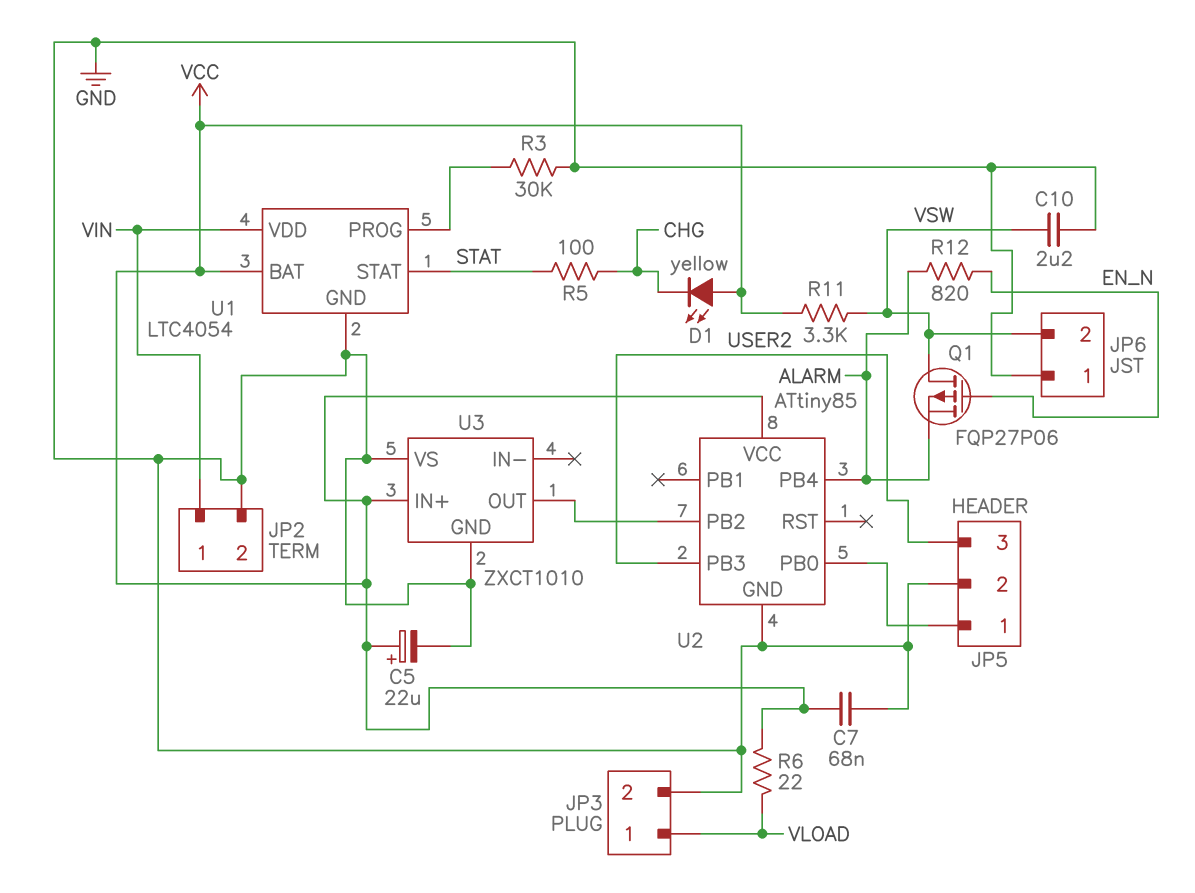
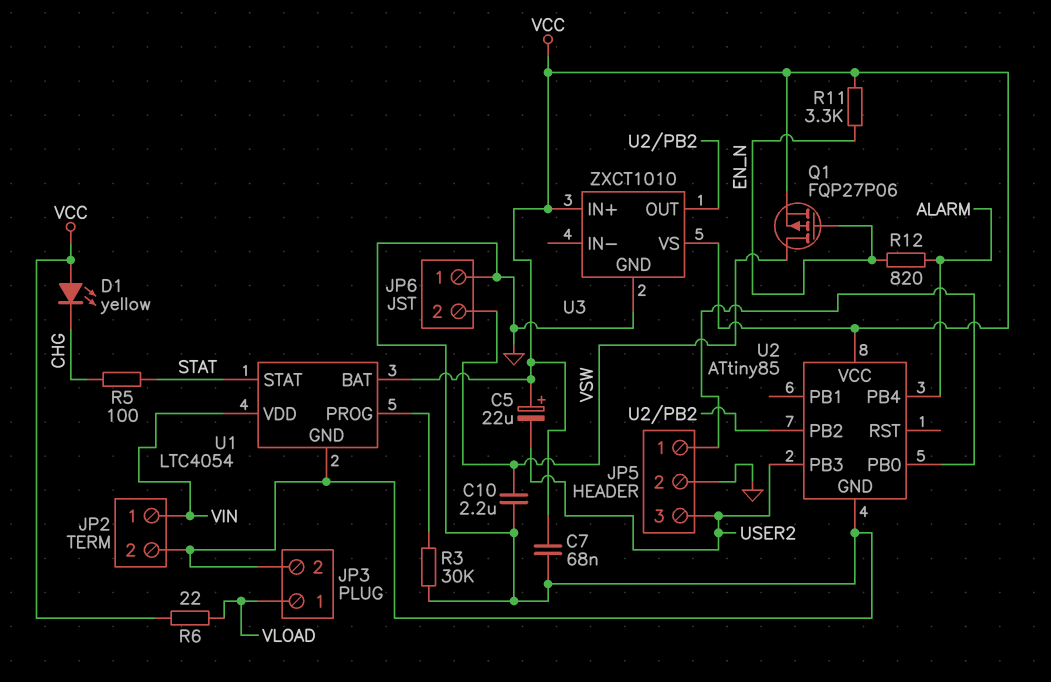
C5: 22uF (plus VCC, minus GND) -> 22uF (plus VCC, minus USER2)
Q1: PMOS FQP27P06 (G EN_N, D VSW, S ALARM) -> PMOS FQP27P06 (G EN_N, D VSW, S VCC)
R11: 3.3k (VCC, VSW) -> 3.3k (EN_N, VCC)
U3 pin VS: GND -> VCC

